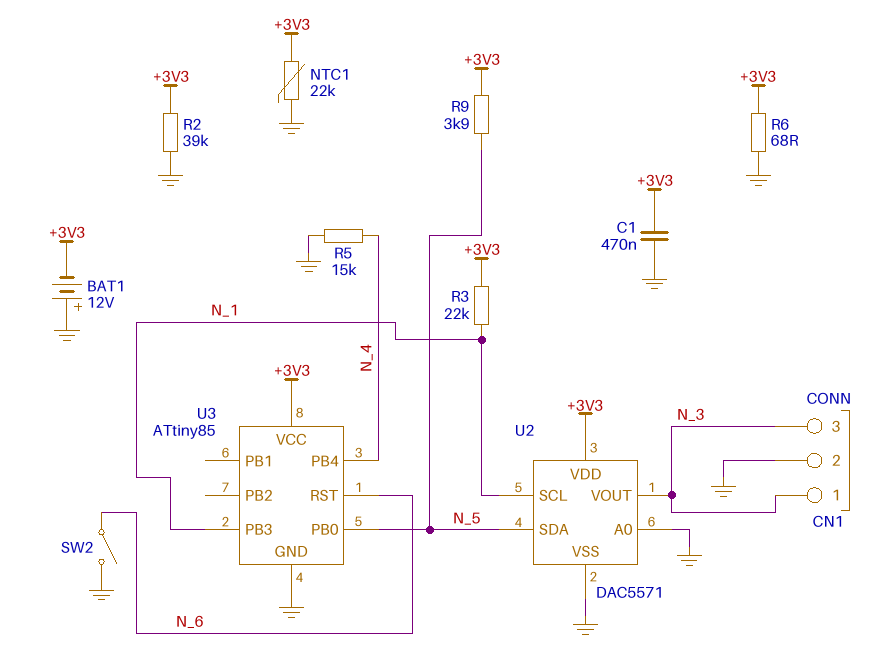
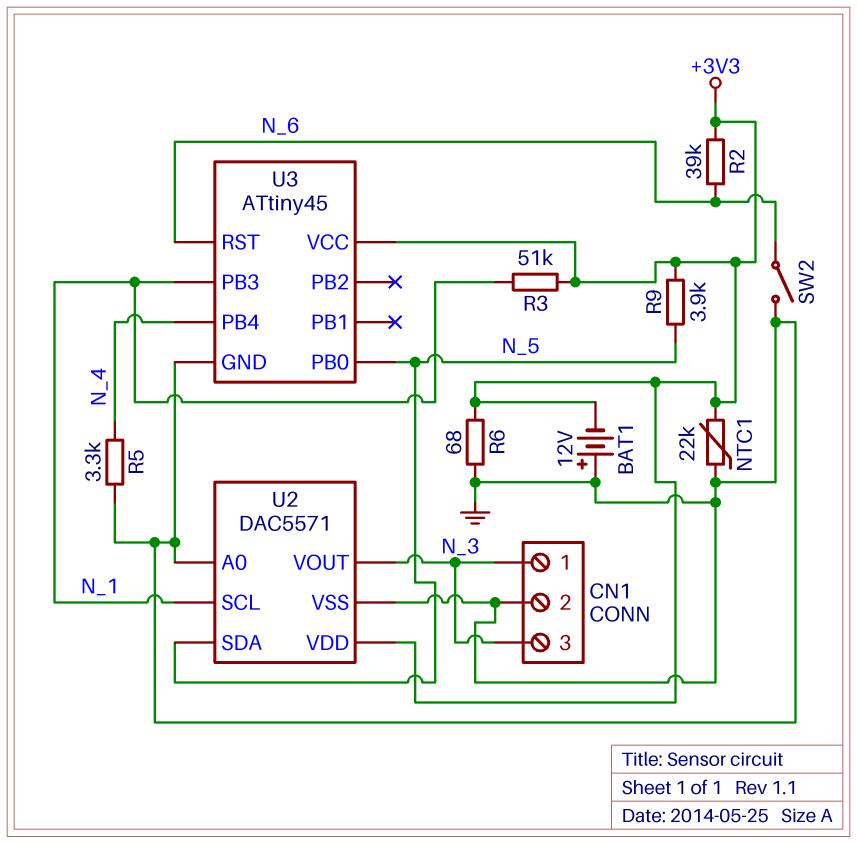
C1: 470nF (+3V3, GND) -> none
R2: 39k (+3V3, GND) -> 39k (+3V3, N_6)
R3: 22k (+3V3, N_1) -> 51k (+3V3, N_1)
R5: 15k (GND, N_4) -> 3.3k (GND, N_4)
U3: ATtiny85 -> ATtiny45

